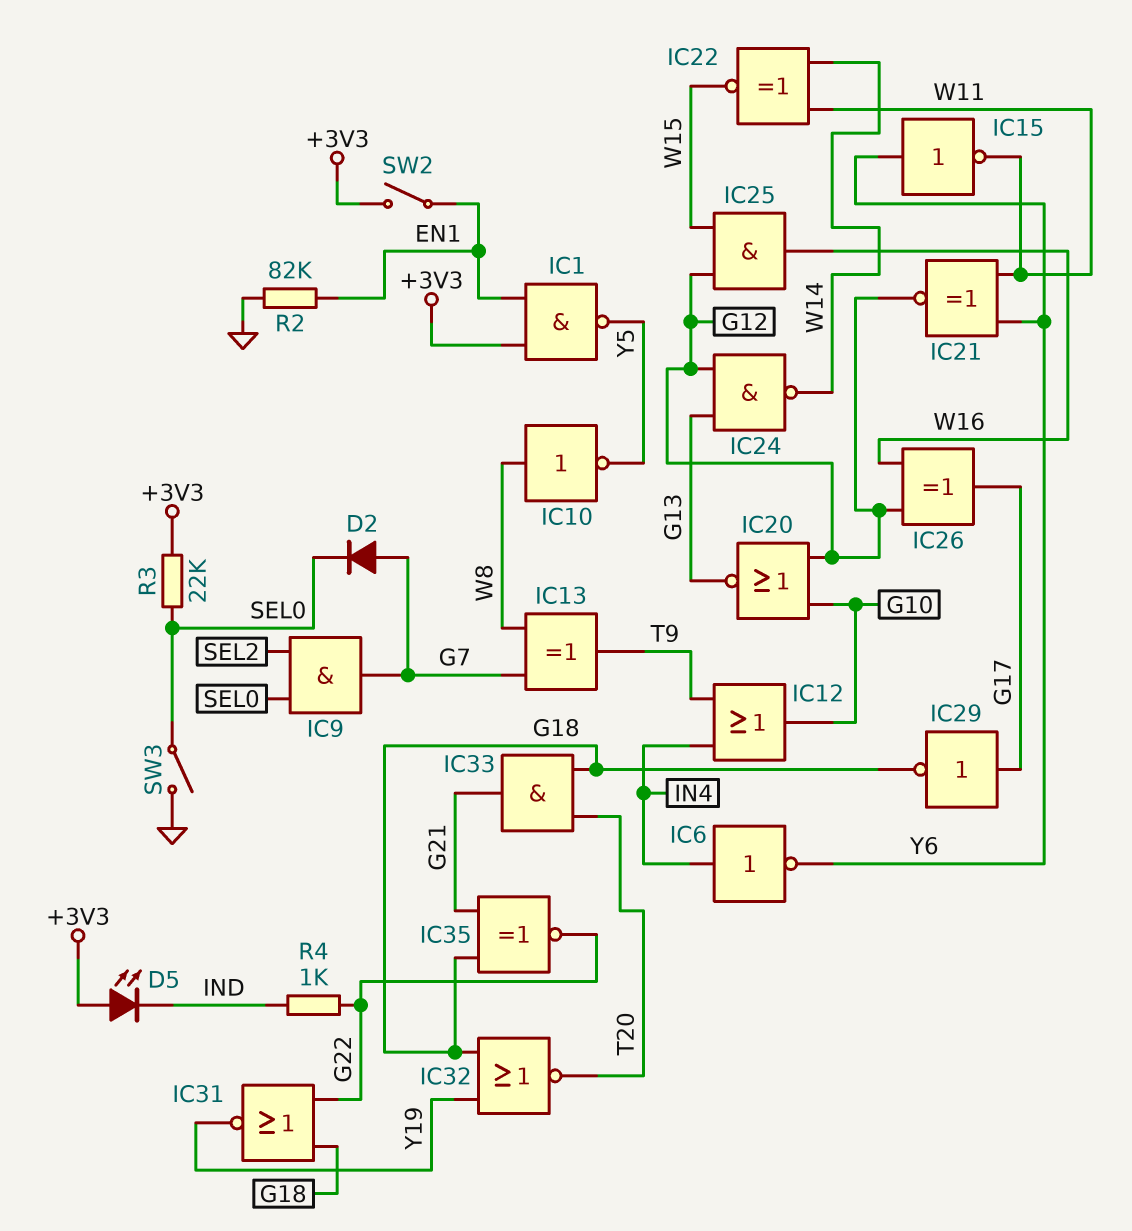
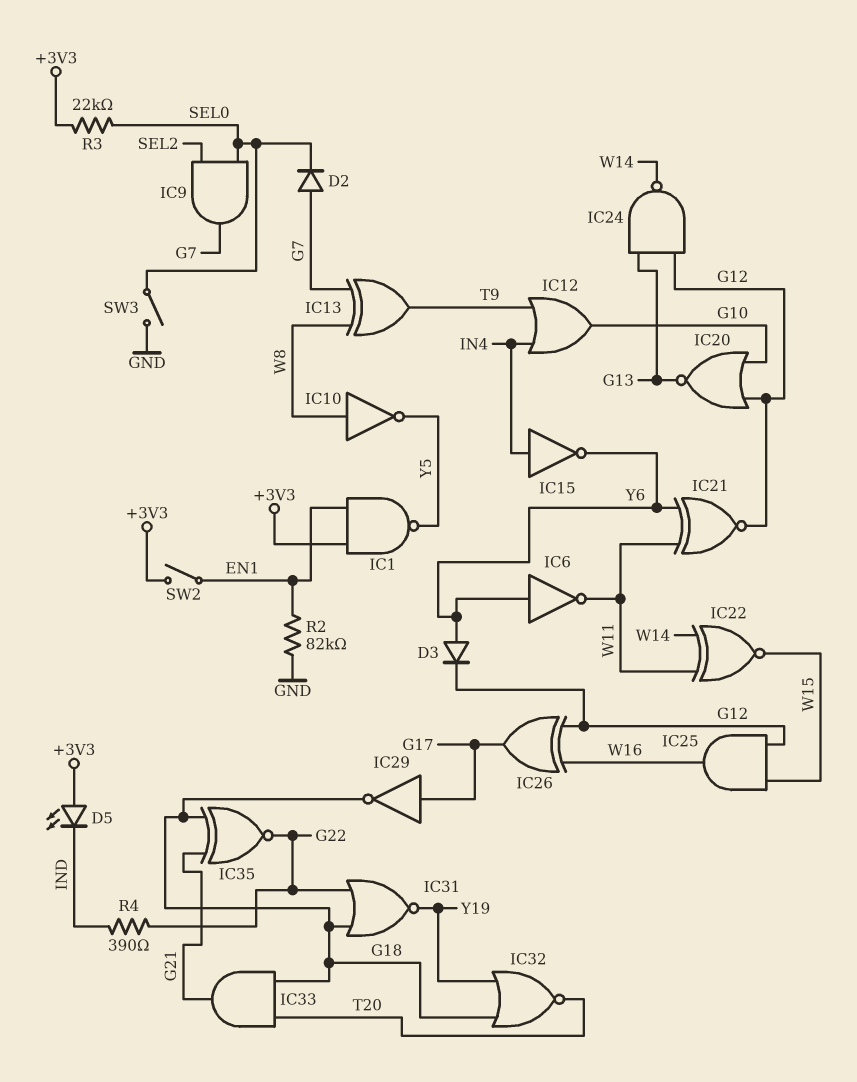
D3: none -> diode (A Y6, K G12)
IC6: NOT (in IN4, out Y6) -> NOT (in Y6, out W11)
IC15: NOT (in Y6, out W11) -> NOT (in IN4, out Y6)
R4: 1k (G22, IND) -> 390 (G22, IND)

